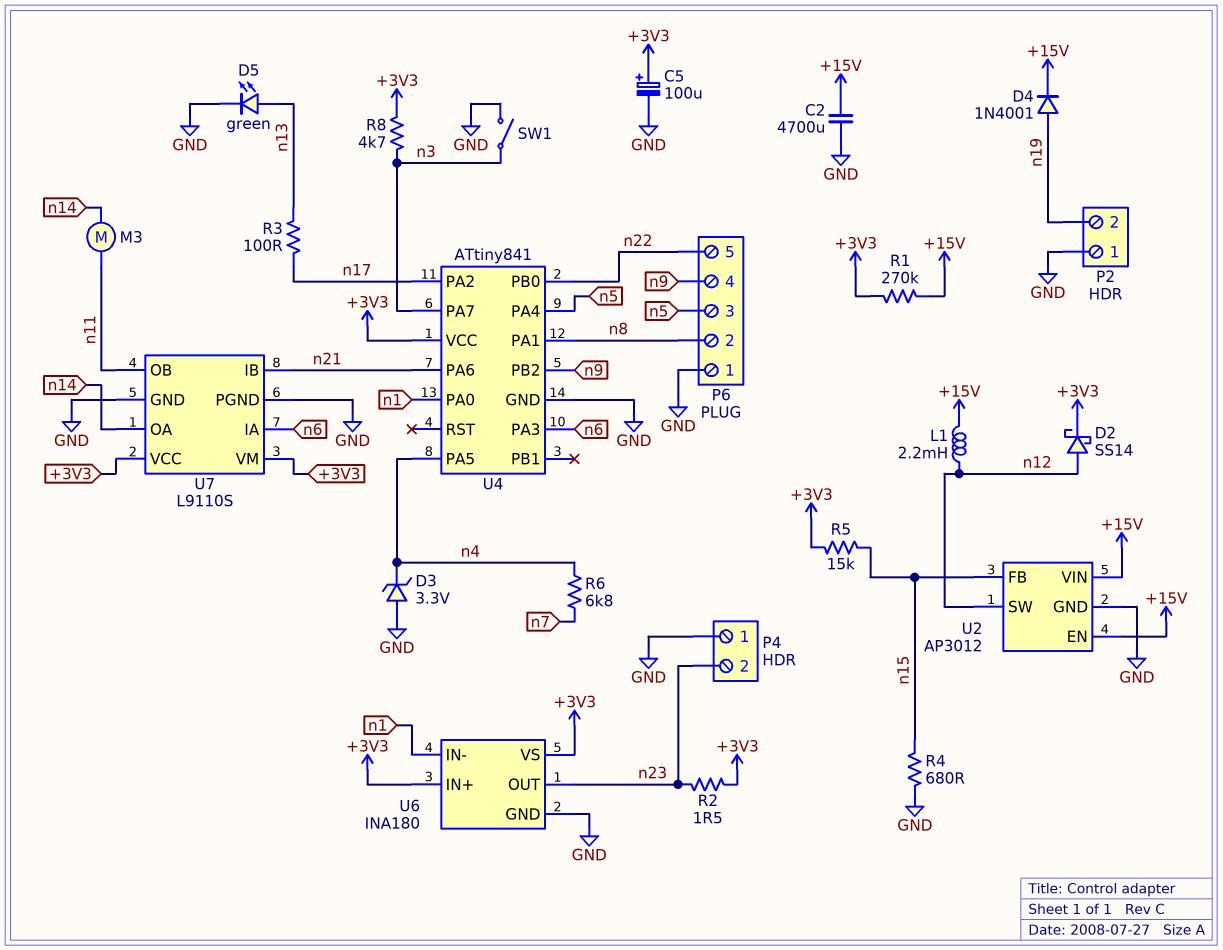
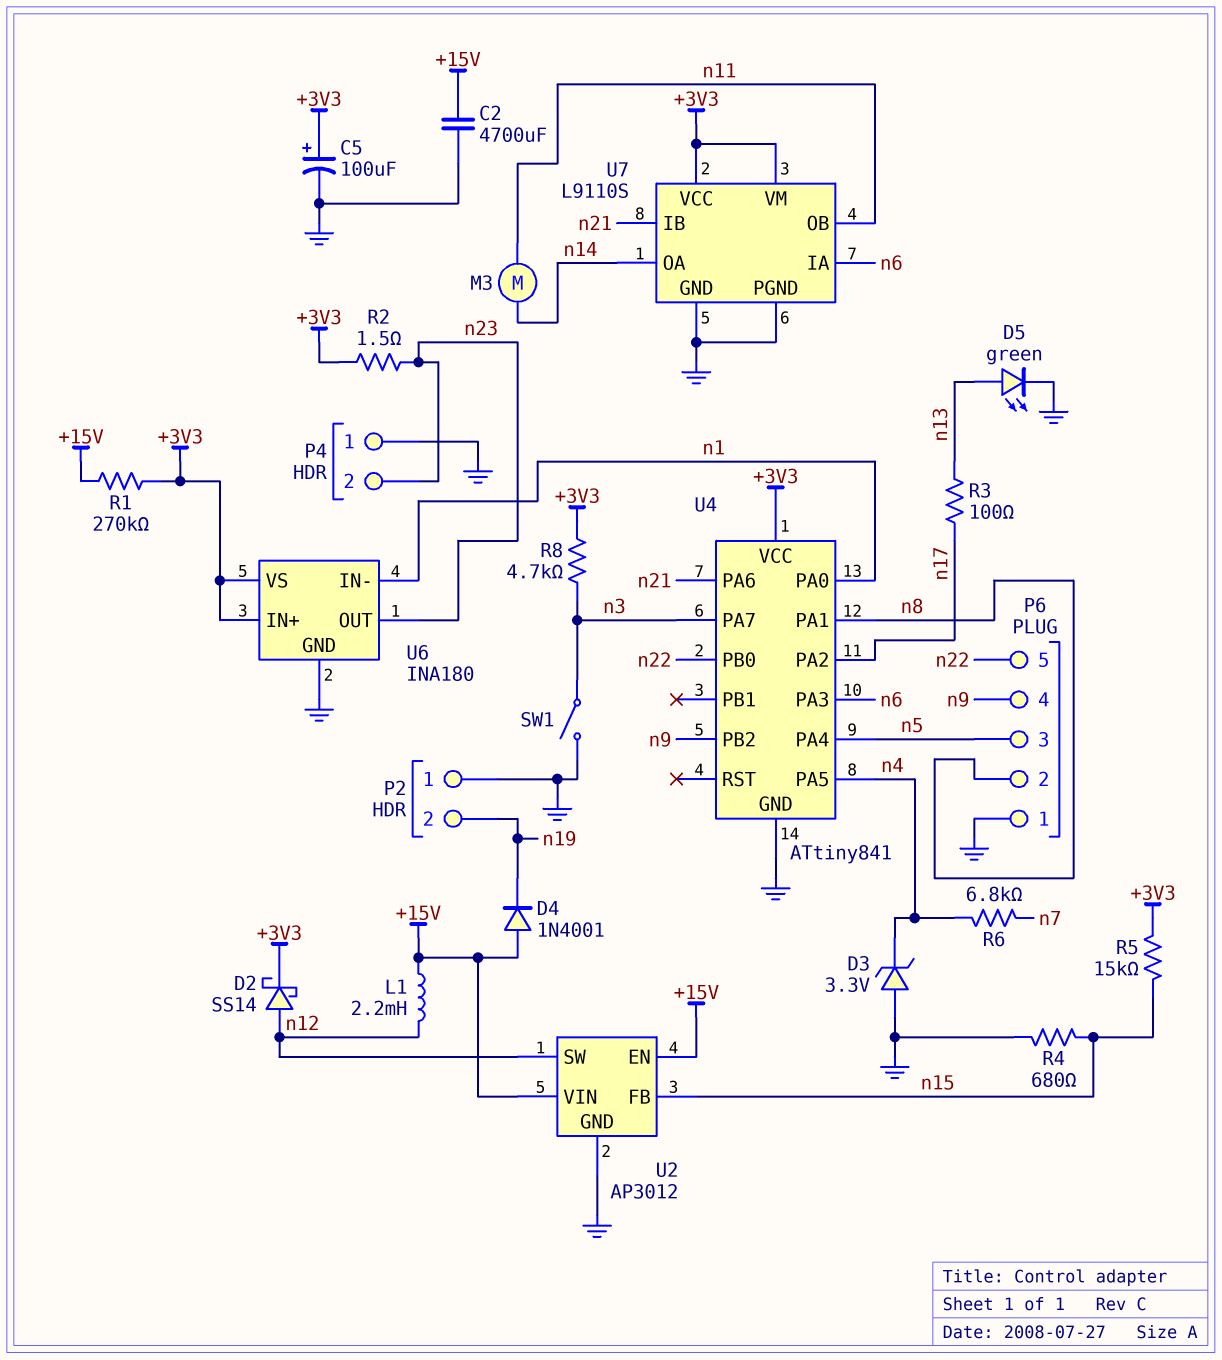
D4: diode 1N4001 (A n19, K +15V) -> diode 1N4001 (A +15V, K n19)

